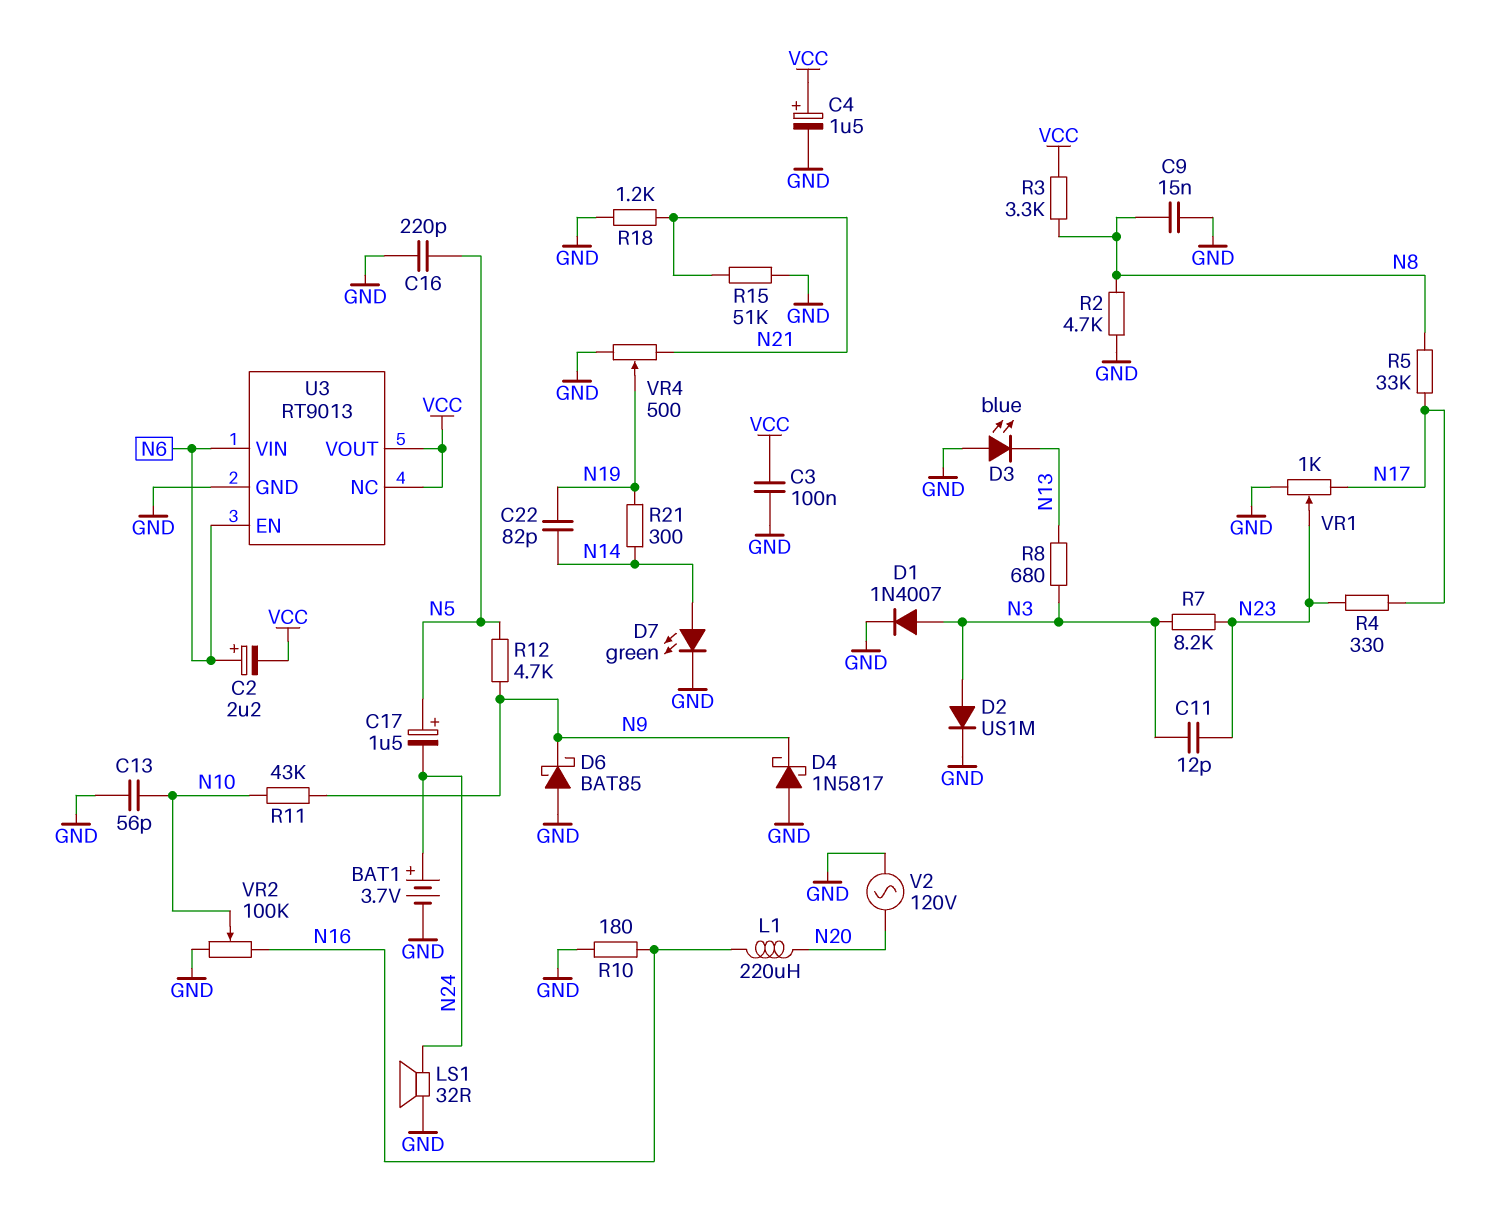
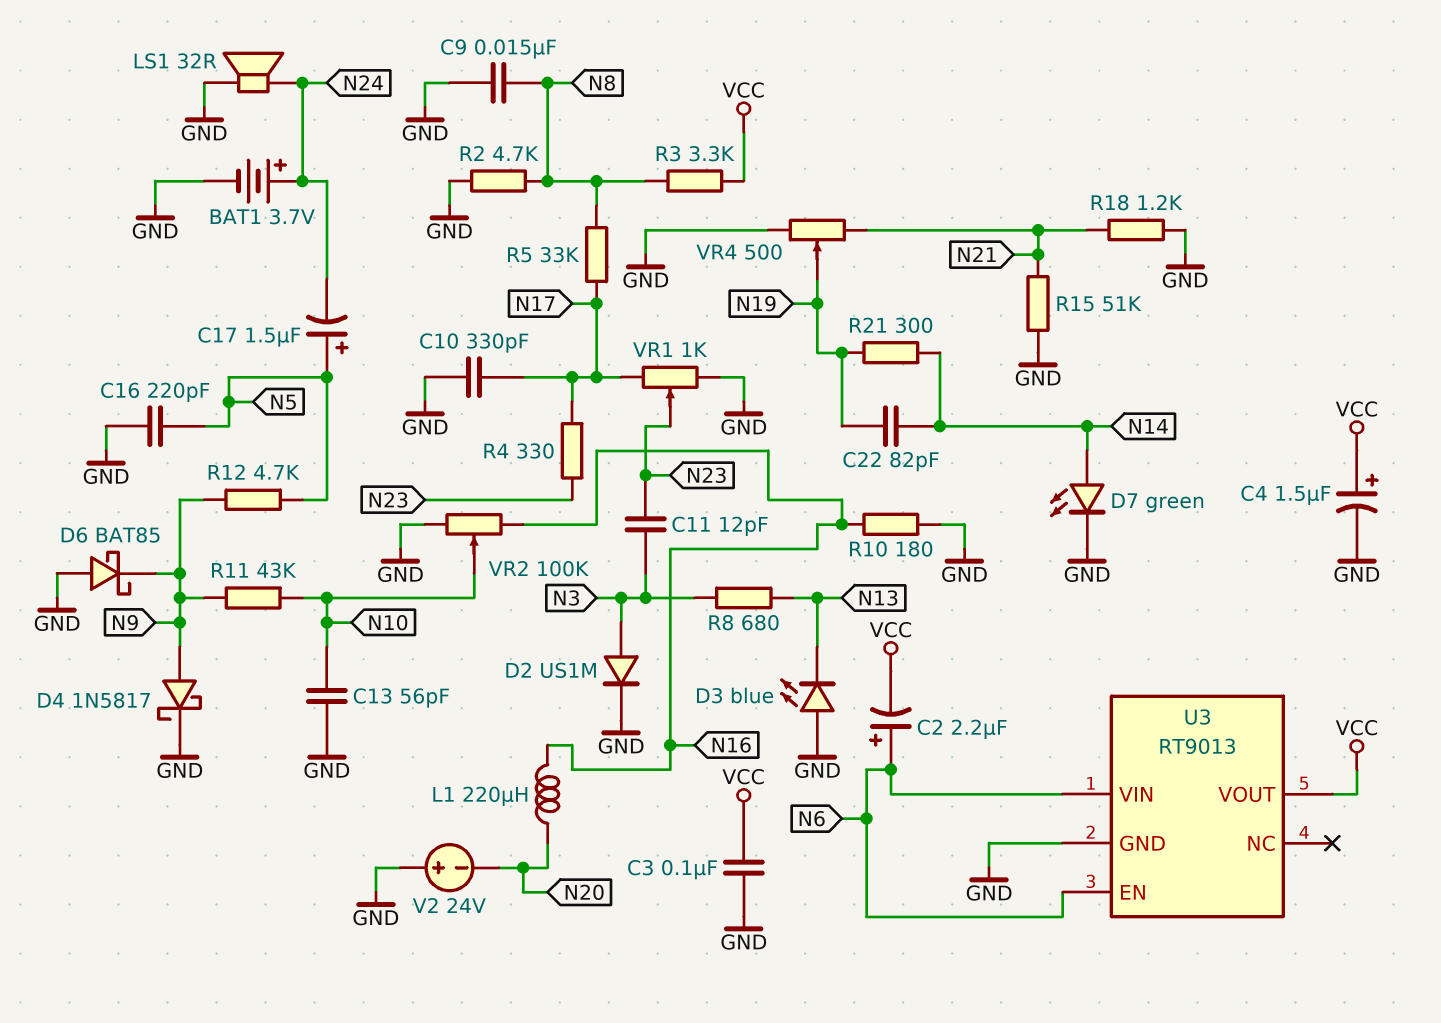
C10: none -> 330pF (GND, N17)
D1: diode 1N4007 (A N3, K GND) -> none
D4: schottky 1N5817 (A GND, K N9) -> schottky 1N5817 (A N9, K GND)
R7: 8.2k (N3, N23) -> none
U3 pin NC: VCC -> none
V2: AC 120V (GND, N20) -> 24V (plus GND, minus N20)

